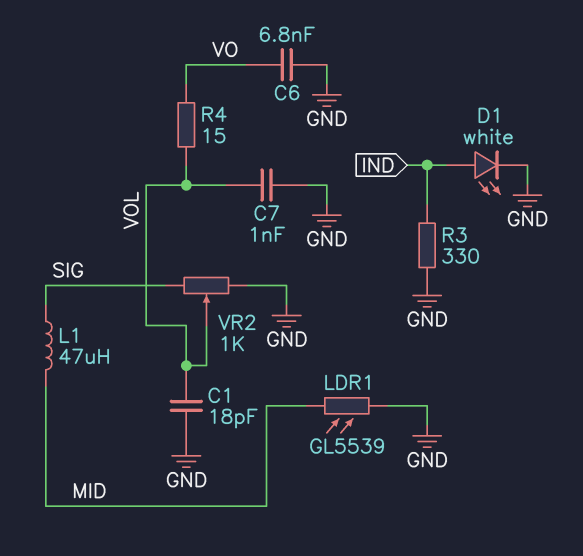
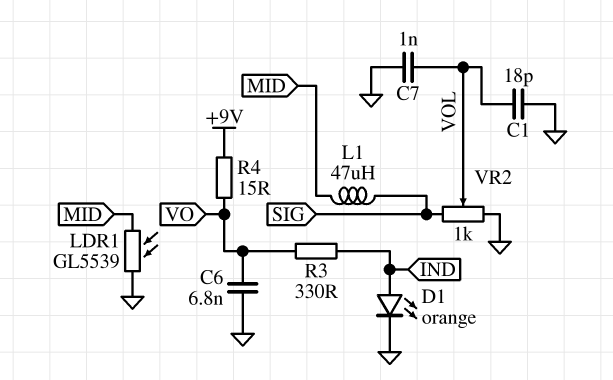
D1: LED white (A IND, K GND) -> LED orange (A IND, K GND)
R3: 330 (GND, IND) -> 330 (IND, VO)
R4: 15 (VO, VOL) -> 15 (+9V, VO)

